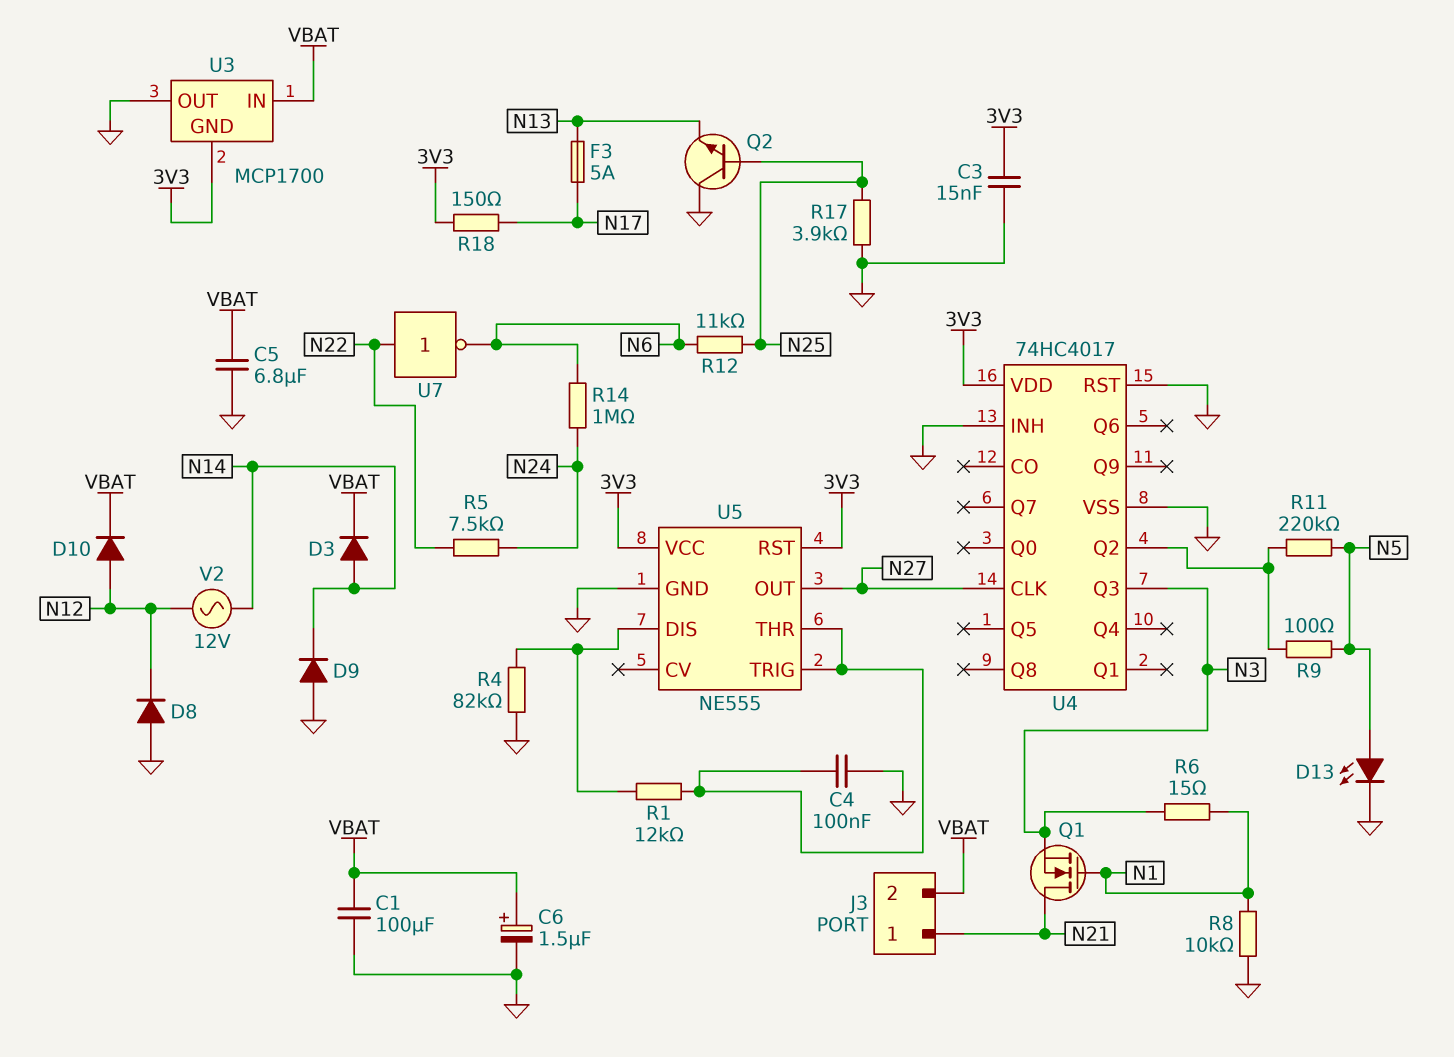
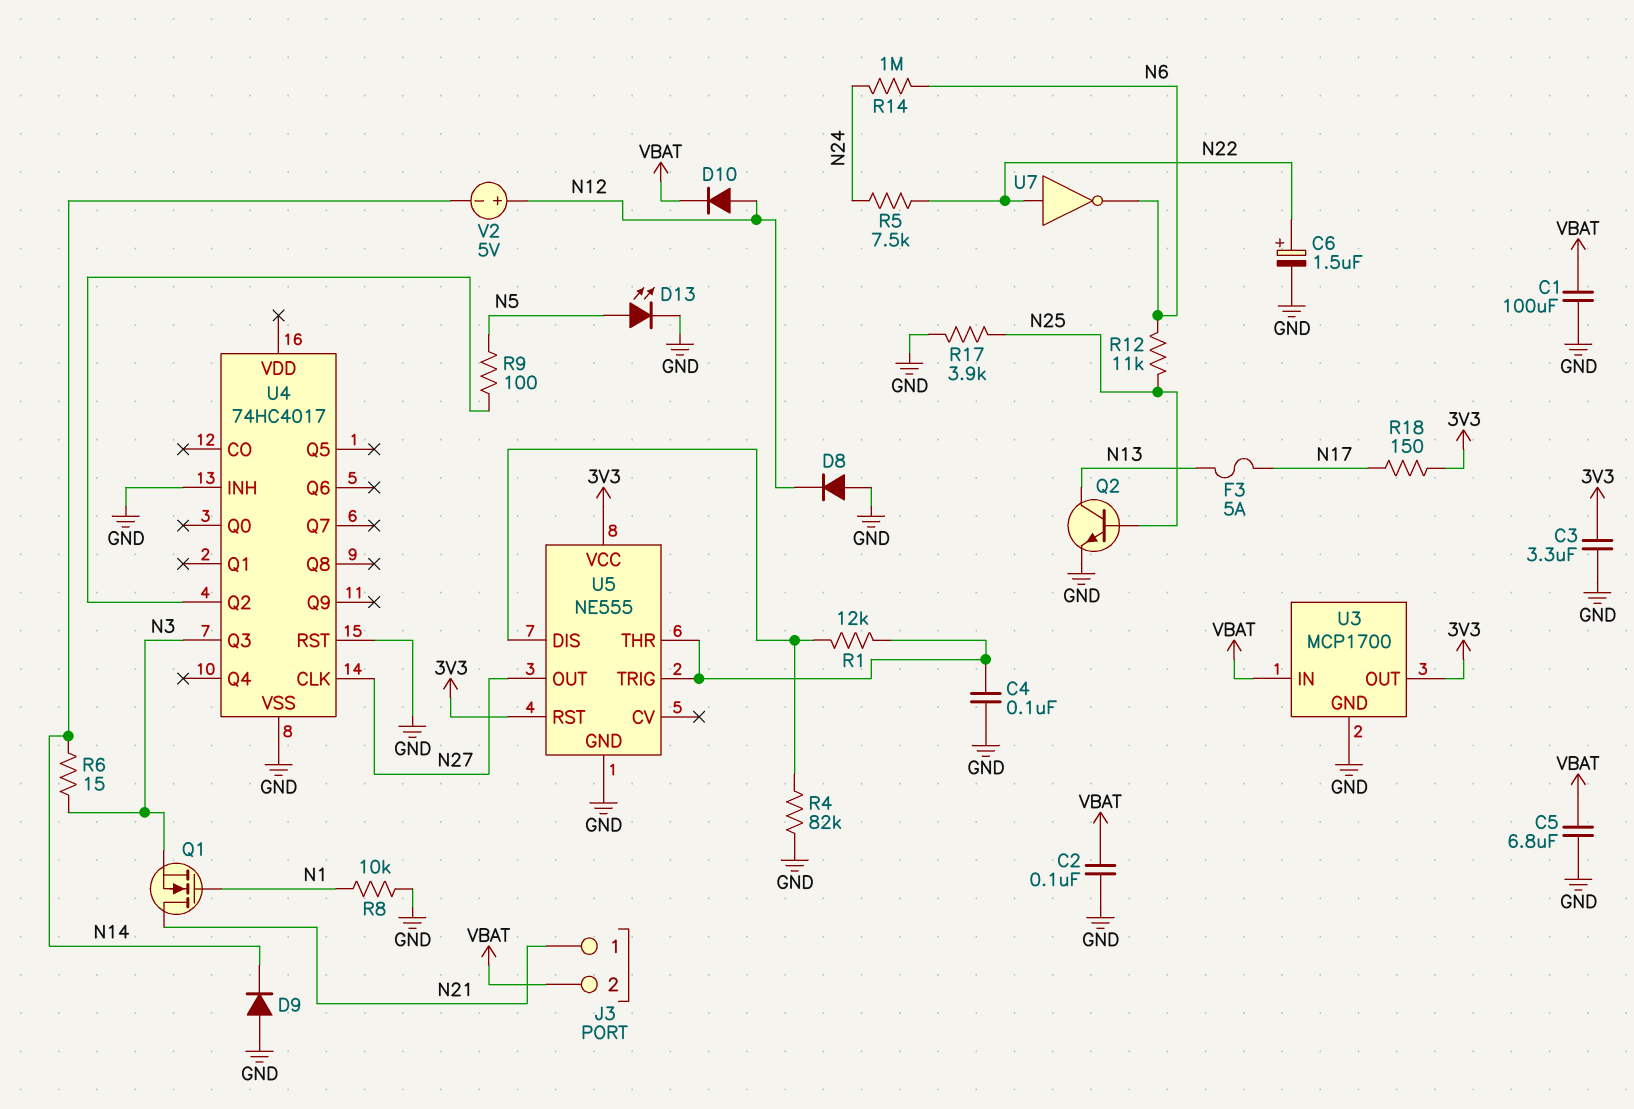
C2: none -> 100nF (GND, VBAT)
C3: 15nF (3V3, GND) -> 3.3uF (3V3, GND)
C6: 1.5uF (plus VBAT, minus GND) -> 1.5uF (plus N22, minus GND)
D3: diode (A N14, K VBAT) -> none
Q2: NPN (B N25, C GND, E N13) -> NPN (B N25, C N13, E GND)
R6: 15 (N1, N3) -> 15 (N3, N14)
R11: 220k (N5, U4/Q2) -> none
U3 pin GND: 3V3 -> GND
U3 pin OUT: GND -> 3V3
U4 pin VDD: 3V3 -> none
V2: AC 12V (N12, N14) -> 5V (plus N12, minus N14)

